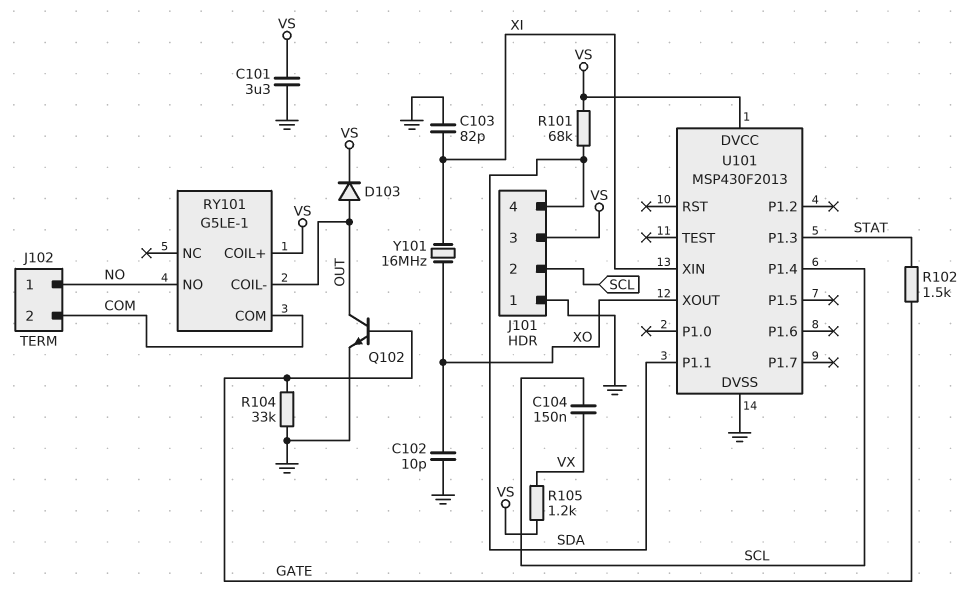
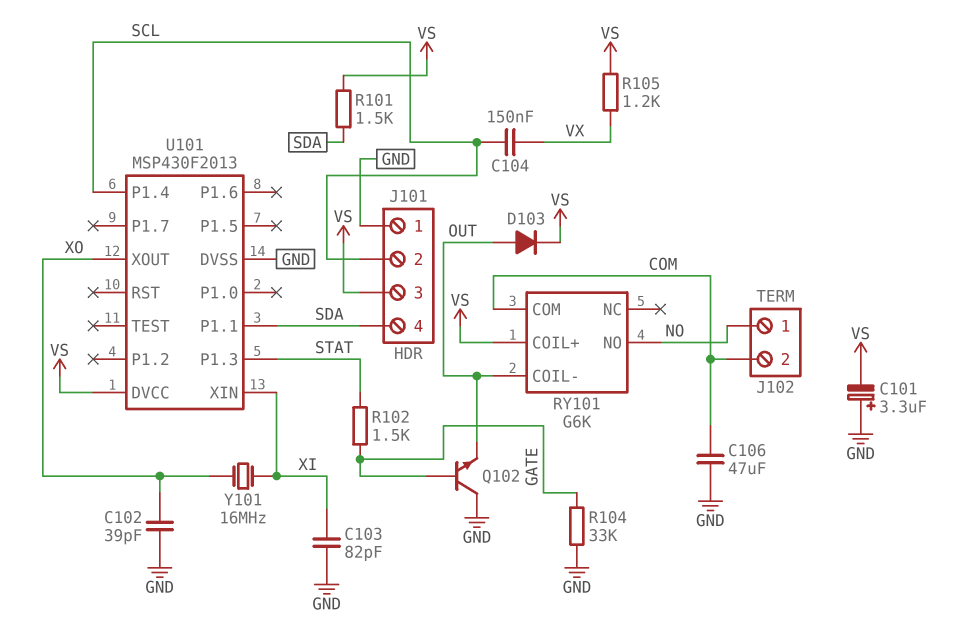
C101: 3.3uF (GND, VS) -> 3.3uF (plus GND, minus VS)
C102: 10pF (GND, XO) -> 39pF (GND, XO)
C106: none -> 47uF (COM, GND)
Q102: NPN (B GATE, C OUT, E GND) -> NPN (B GATE, C GND, E OUT)
R101: 68k (SDA, VS) -> 1.5k (SDA, VS)
RY101: G5LE-1 -> G6K

